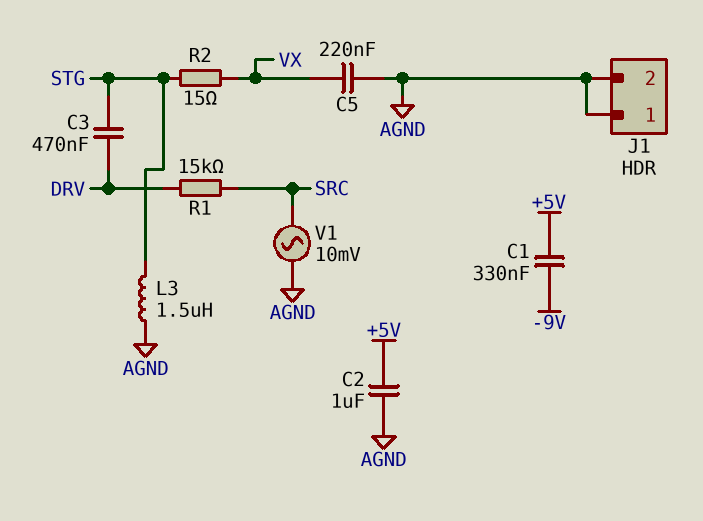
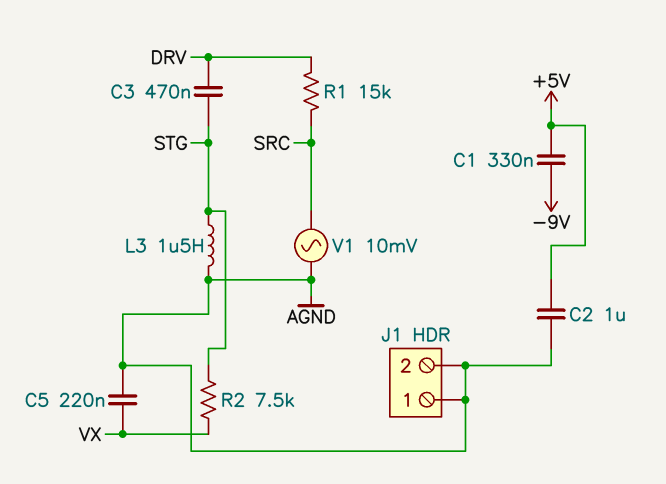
R2: 15 (STG, VX) -> 7.5k (STG, VX)

